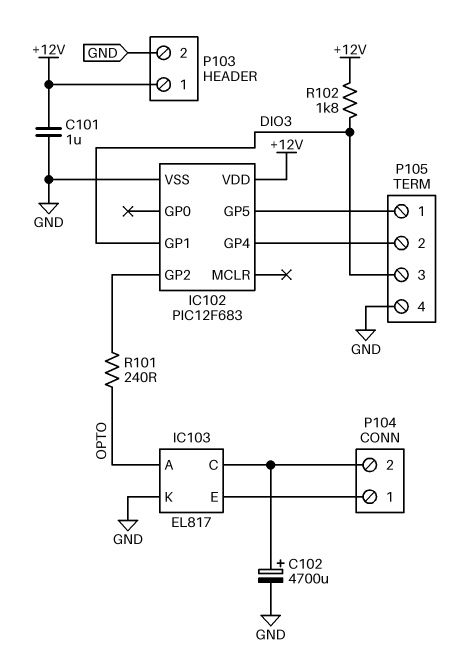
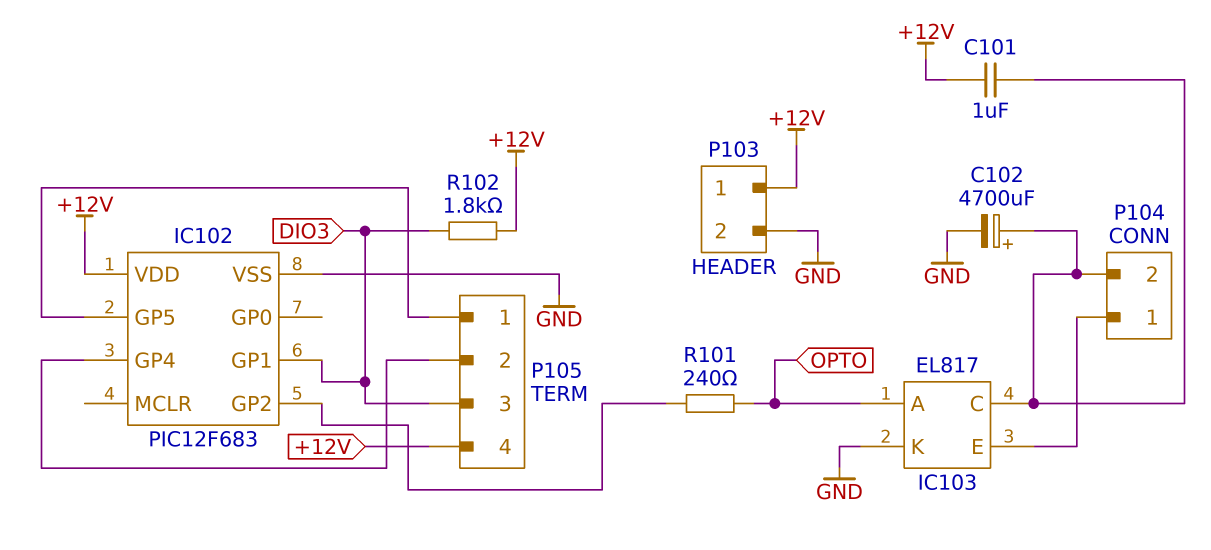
C101: 1uF (+12V, GND) -> 1uF (+12V, IC103/C)
P105 pin 4: GND -> +12V

